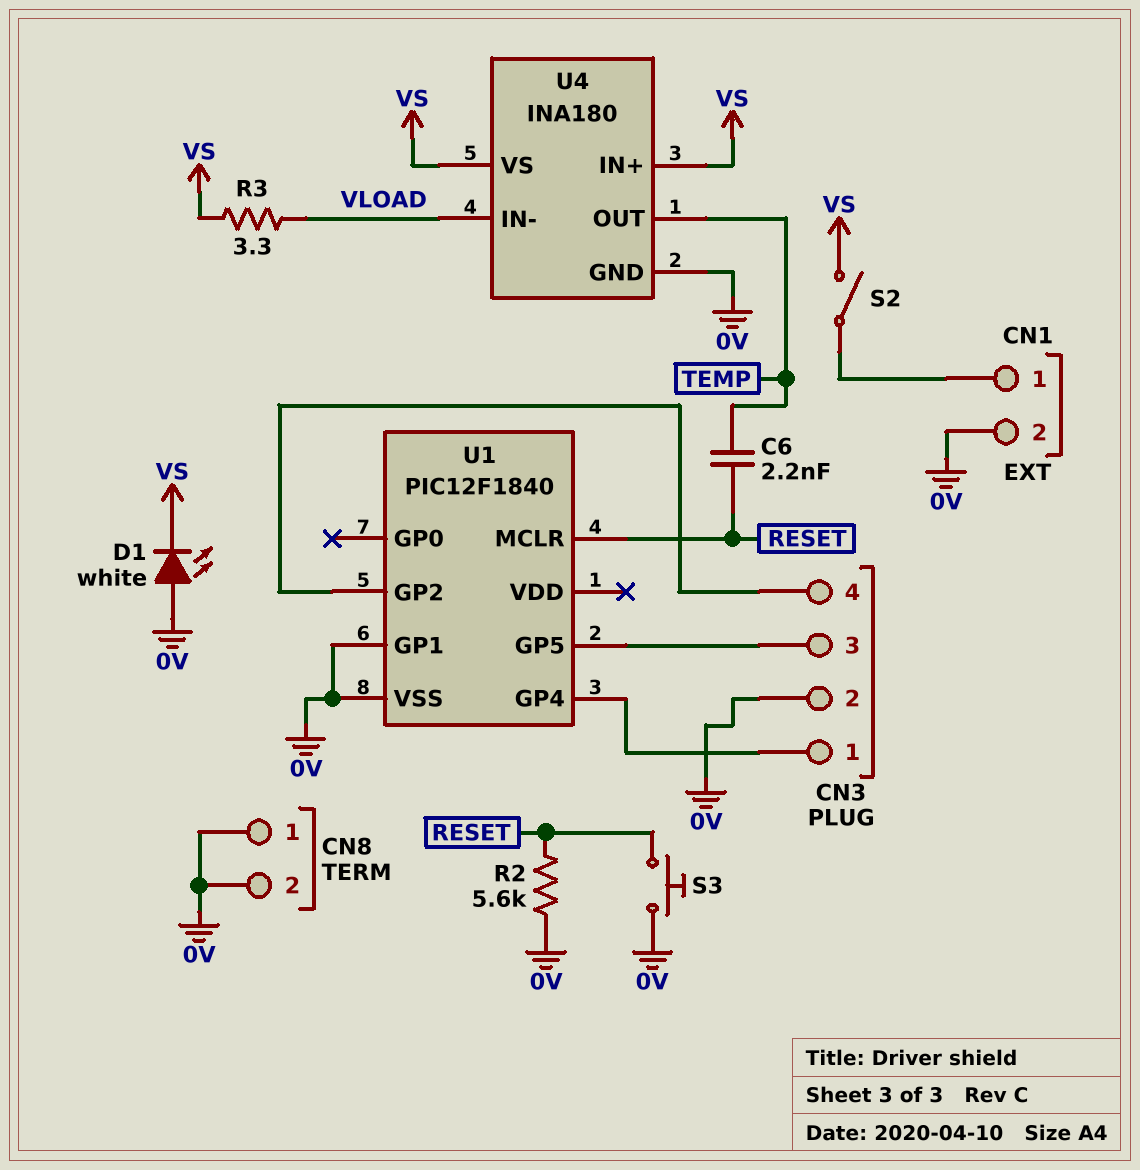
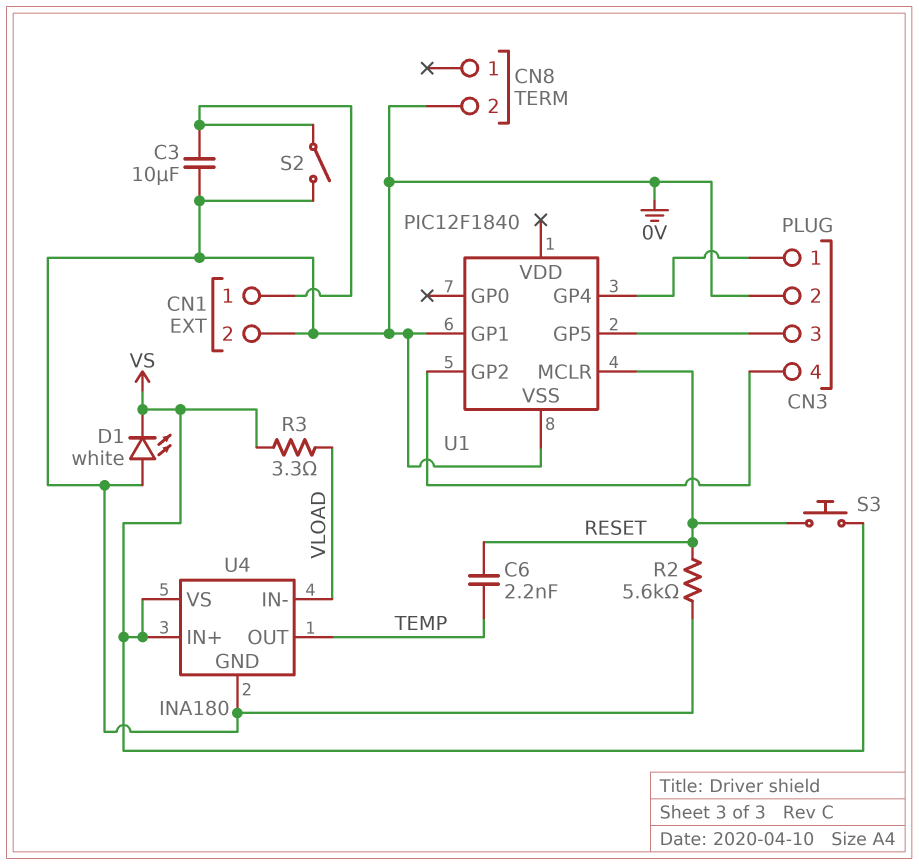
C3: none -> 10uF (0V, CN1/1)
CN8 pin 1: 0V -> none
S2: switch (CN1/1, VS) -> switch (0V, CN1/1)
S3: button (0V, RESET) -> button (RESET, VS)

